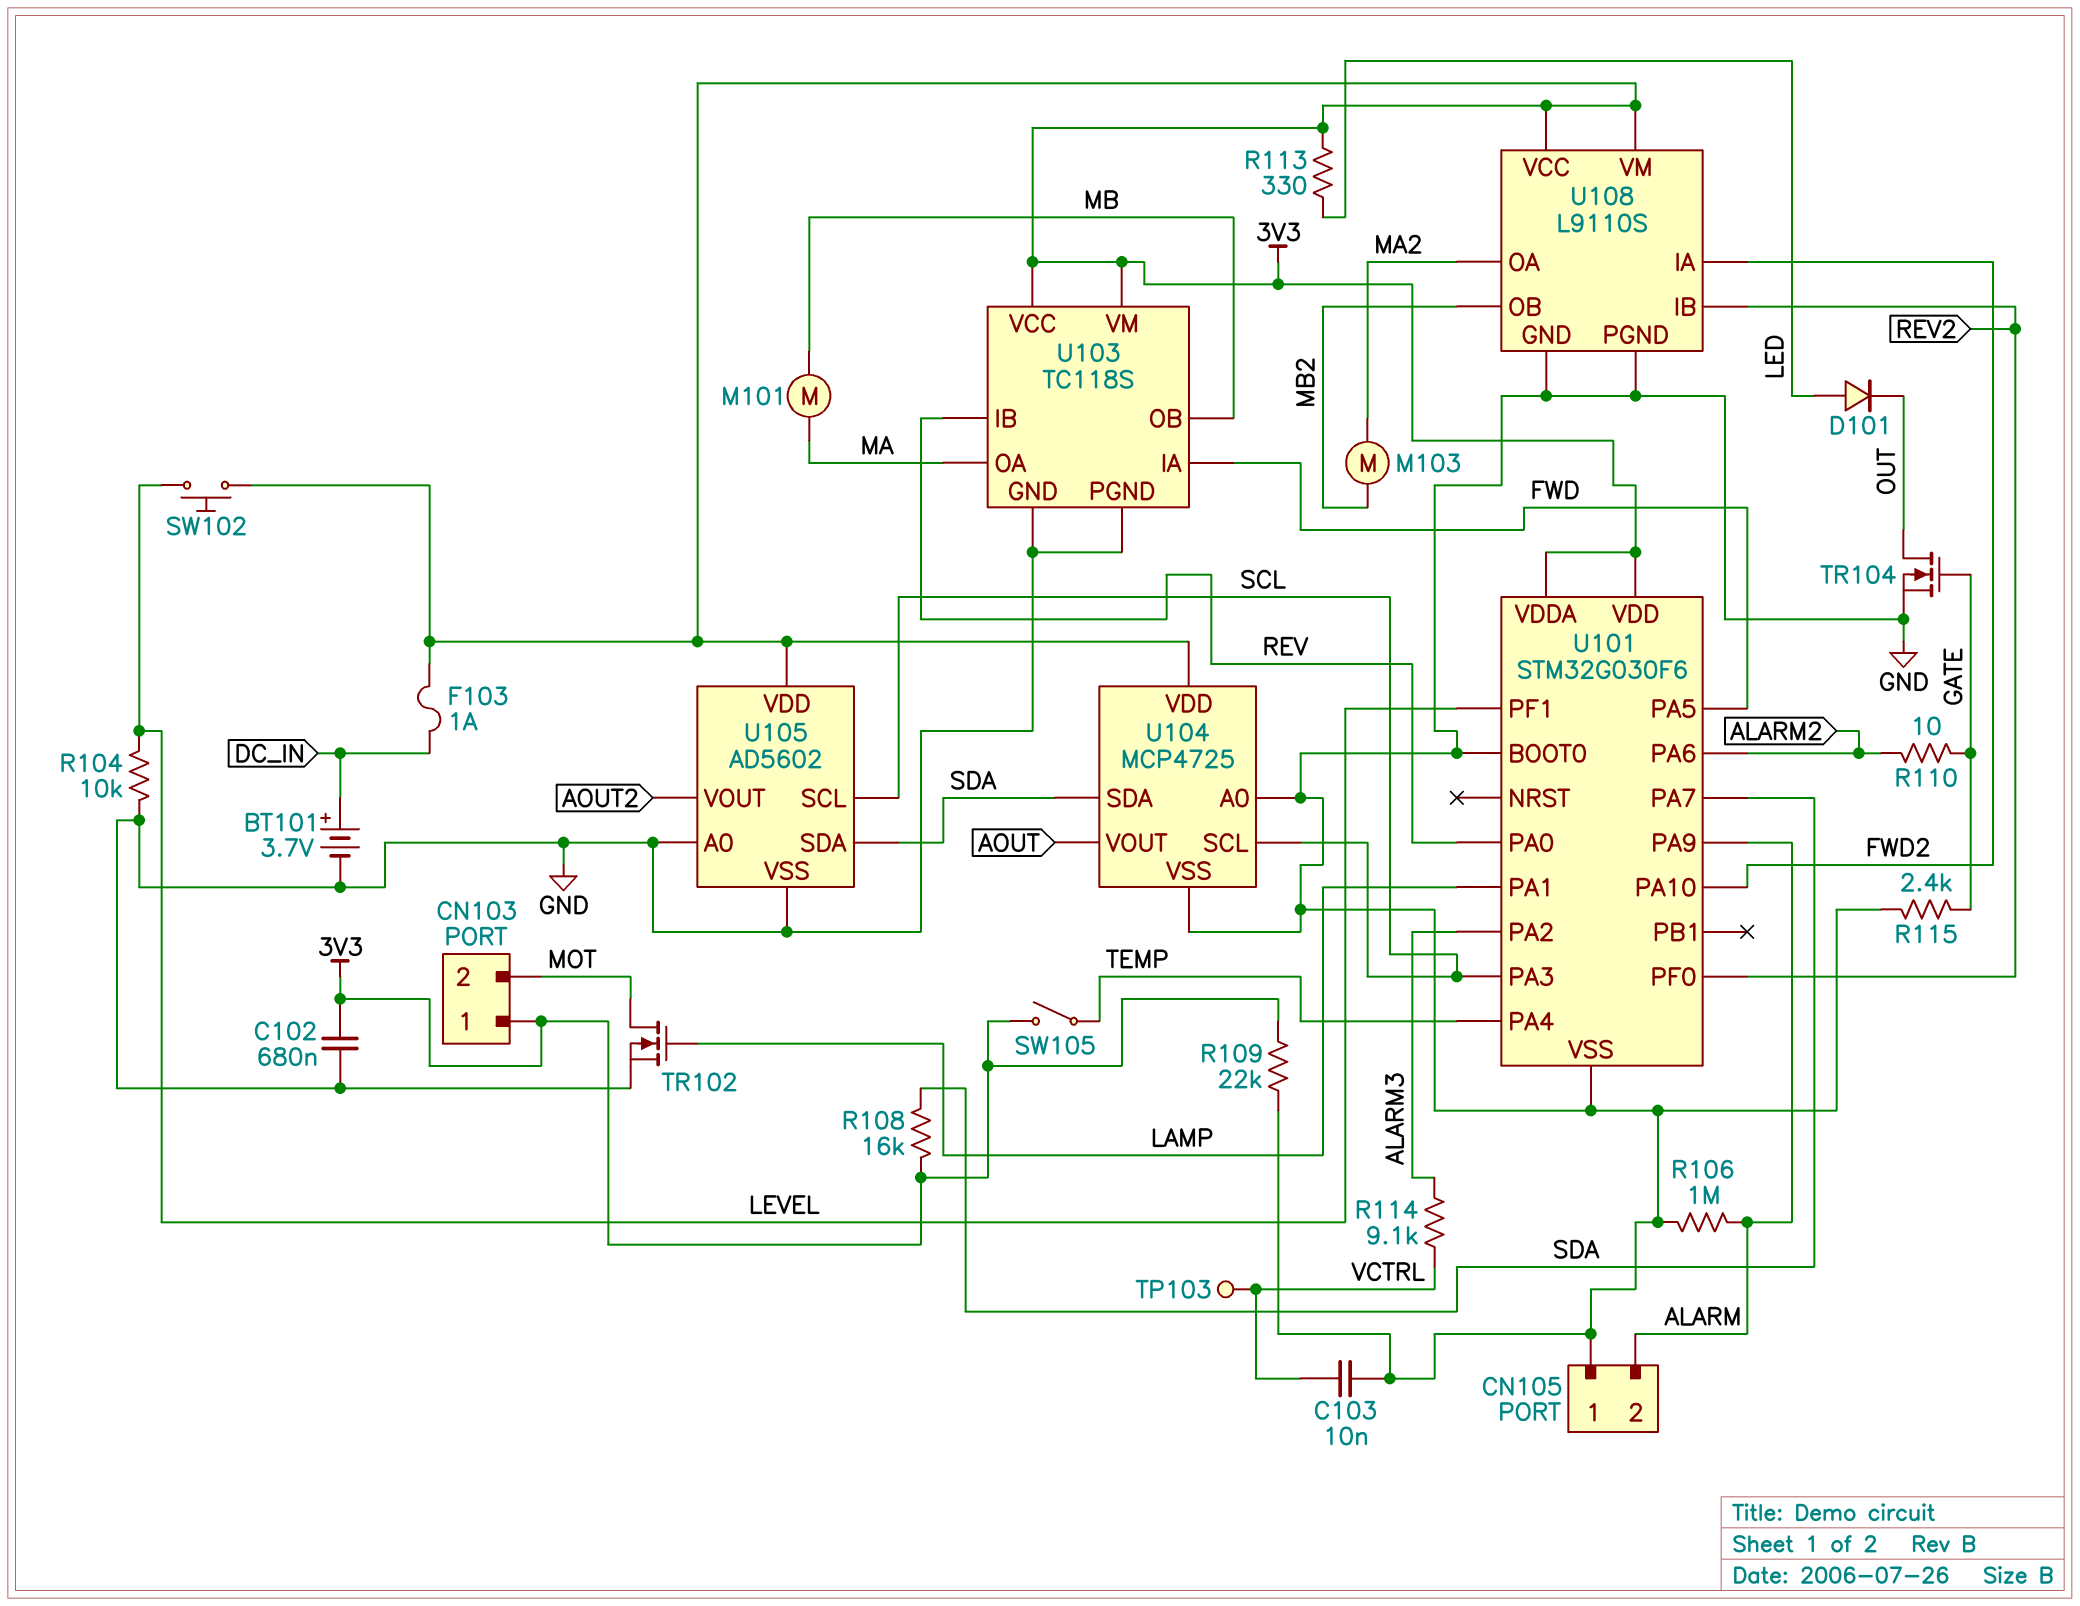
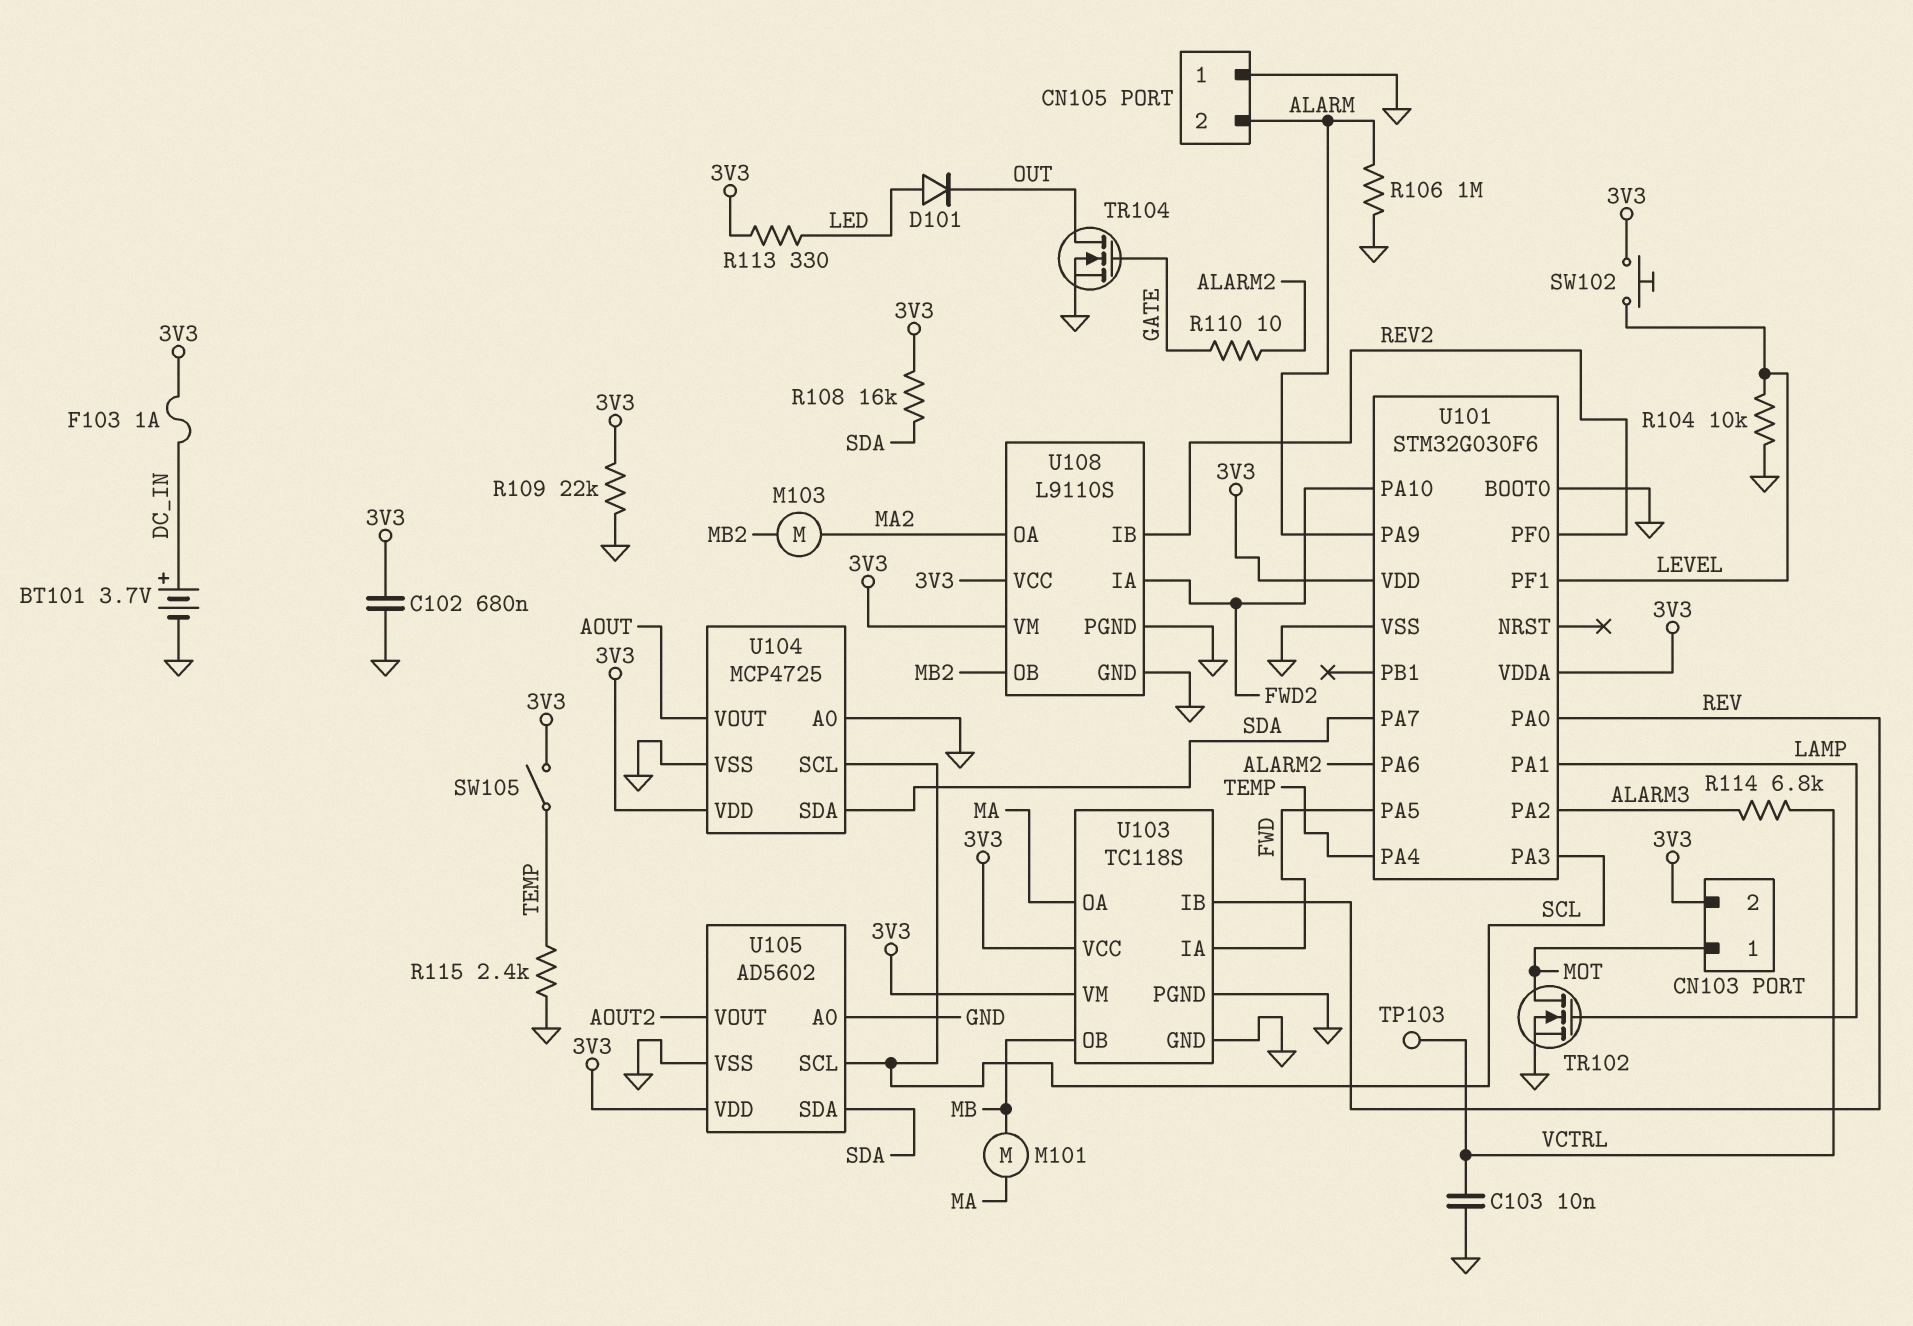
CN103 pin 1: 3V3 -> MOT
CN103 pin 2: MOT -> 3V3
R114: 9.1k (ALARM3, VCTRL) -> 6.8k (ALARM3, VCTRL)
R115: 2.4k (GATE, GND) -> 2.4k (GND, TEMP)

